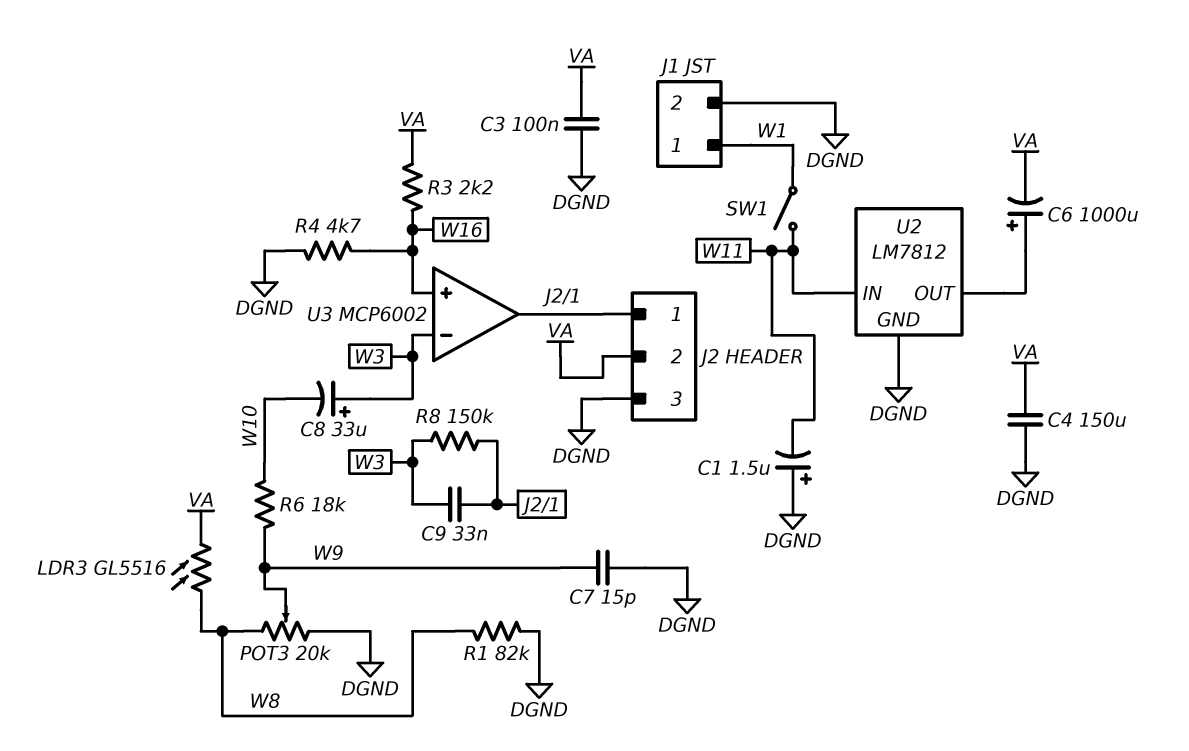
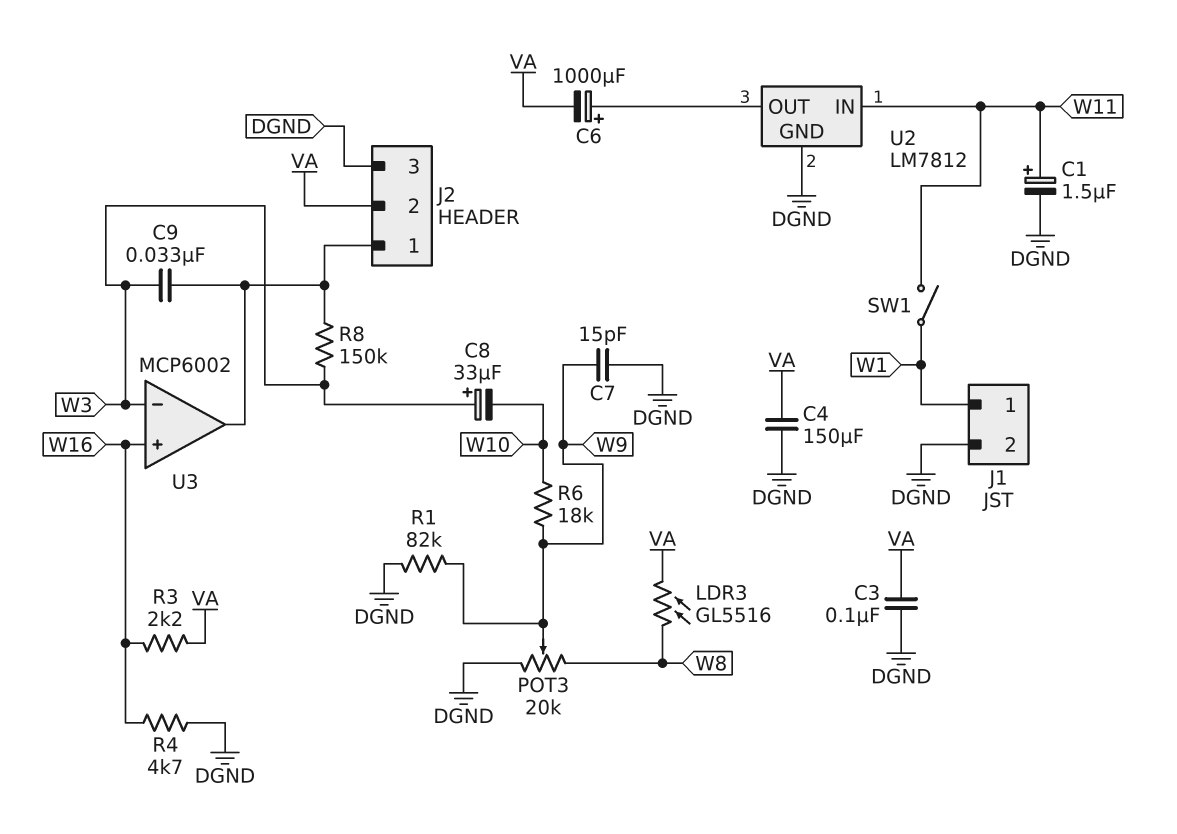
C1: 1.5uF (plus DGND, minus W11) -> 1.5uF (plus W11, minus DGND)
R1: 82k (DGND, W8) -> 82k (DGND, W9)

